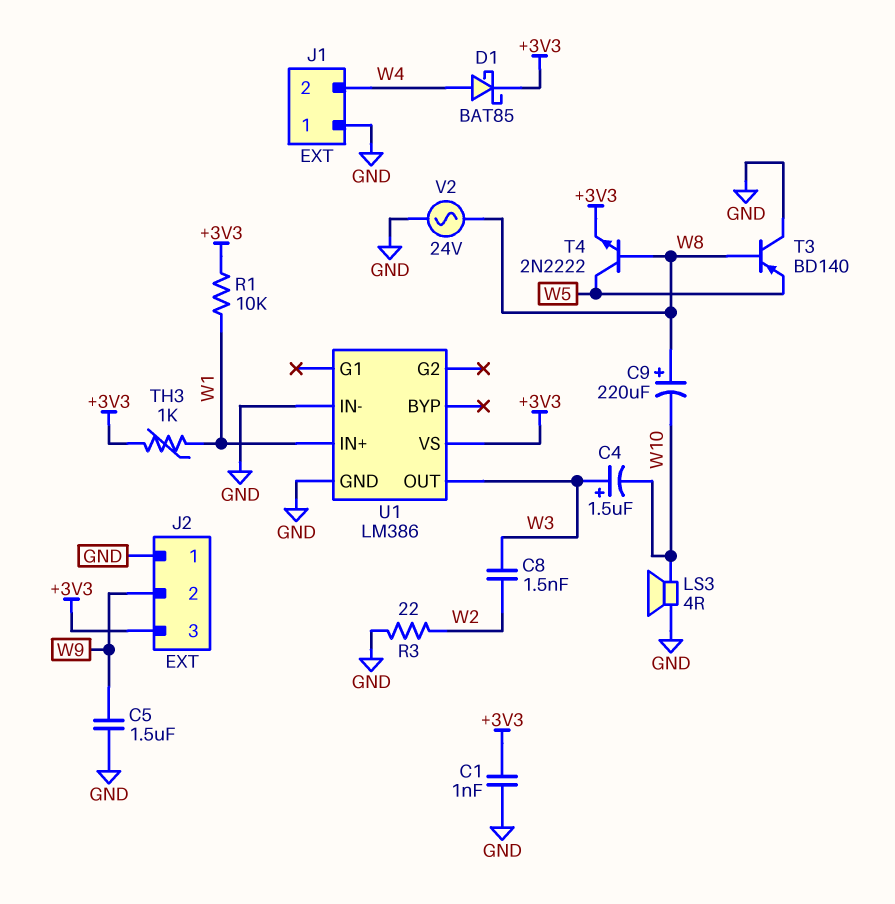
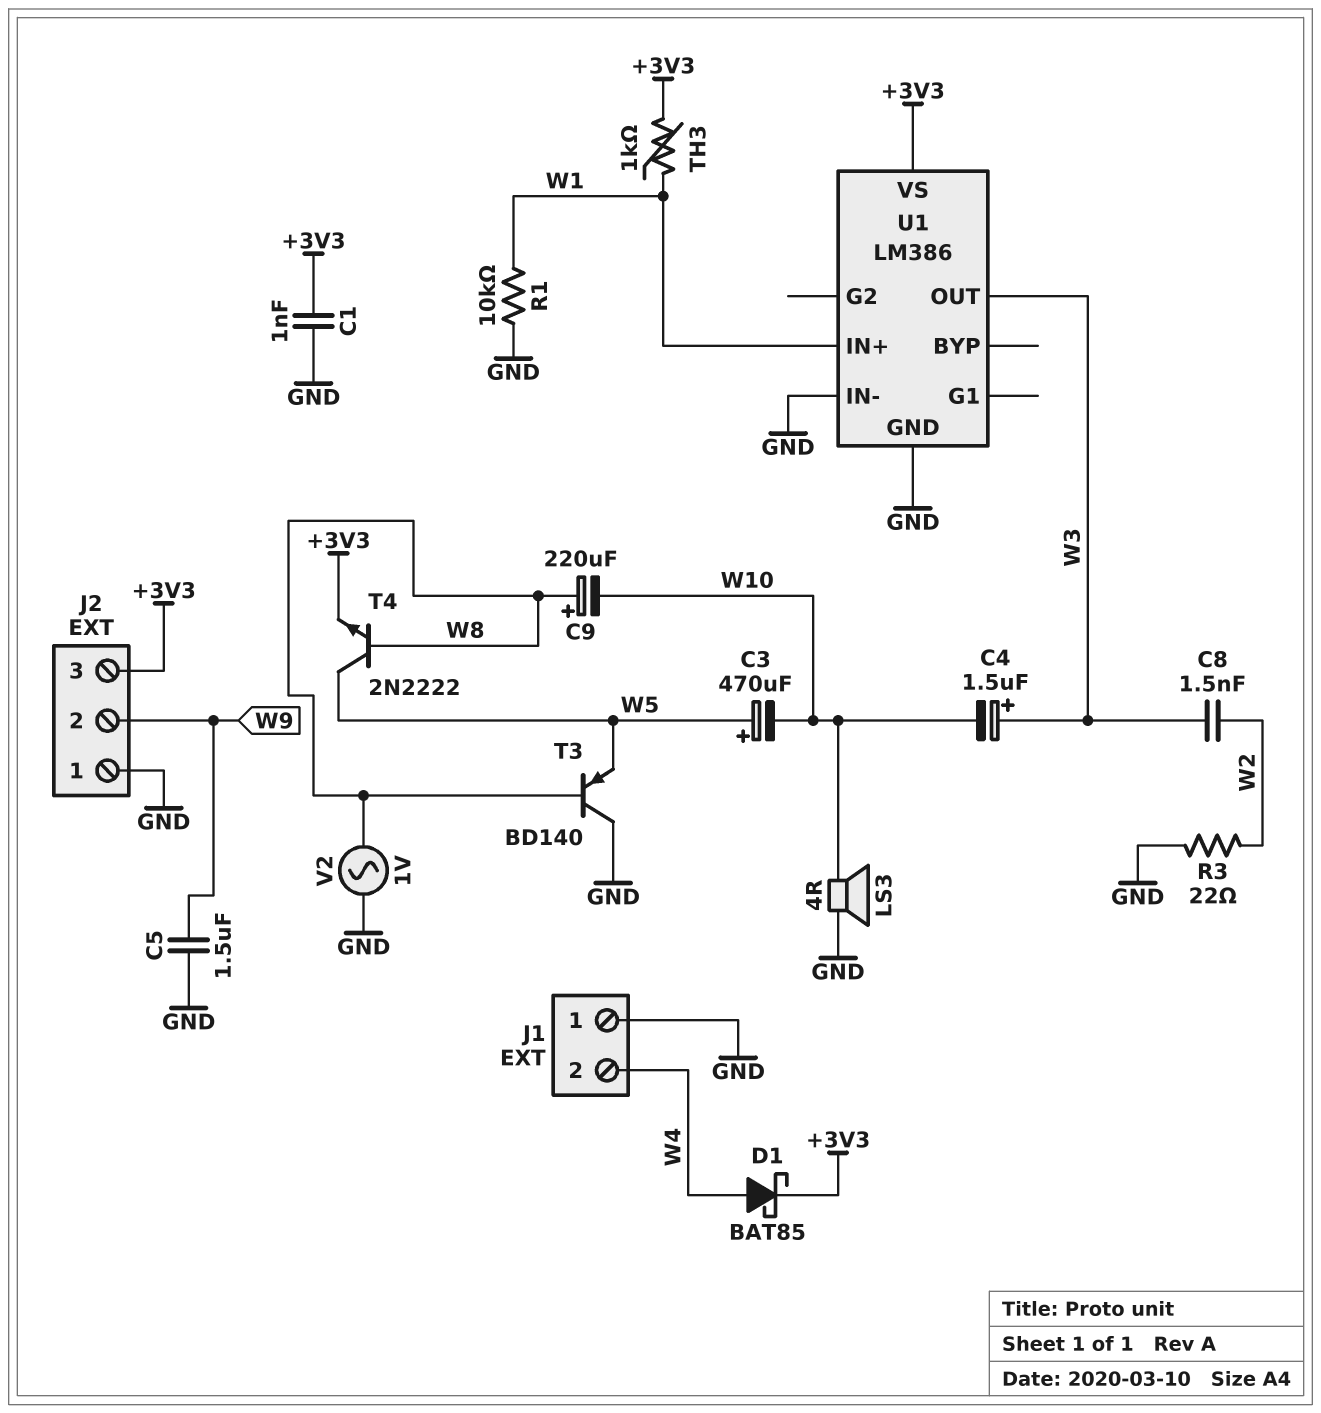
C3: none -> 470uF (plus W5, minus W10)
R1: 10k (+3V3, W1) -> 10k (GND, W1)
V2: AC 24V (GND, W8) -> AC 1V (GND, W8)

